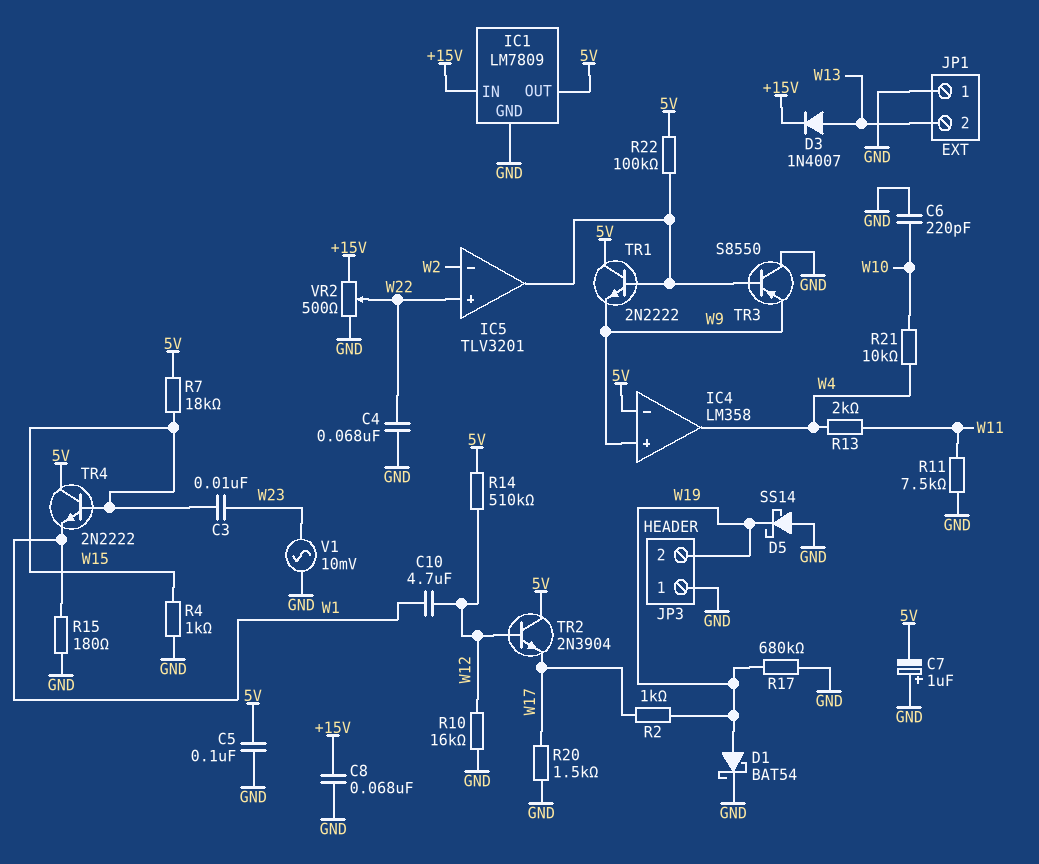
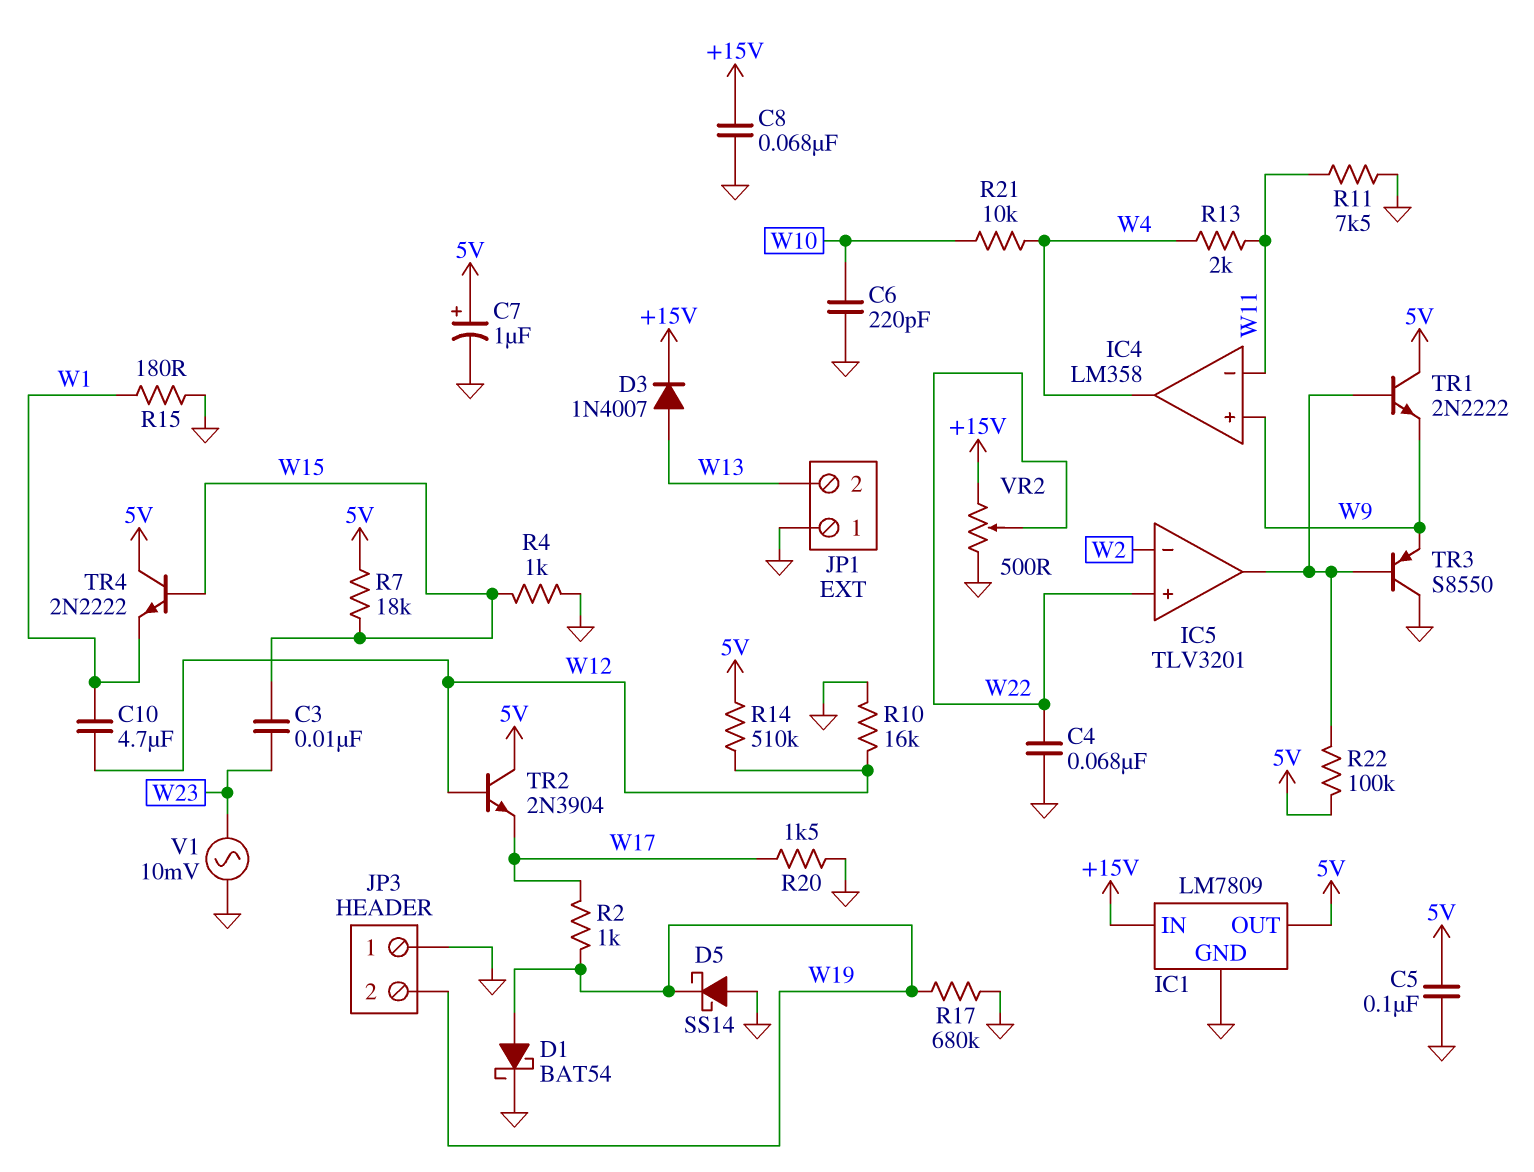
C7: 1uF (plus GND, minus 5V) -> 1uF (plus 5V, minus GND)
IC4 pin in-: 5V -> W11

